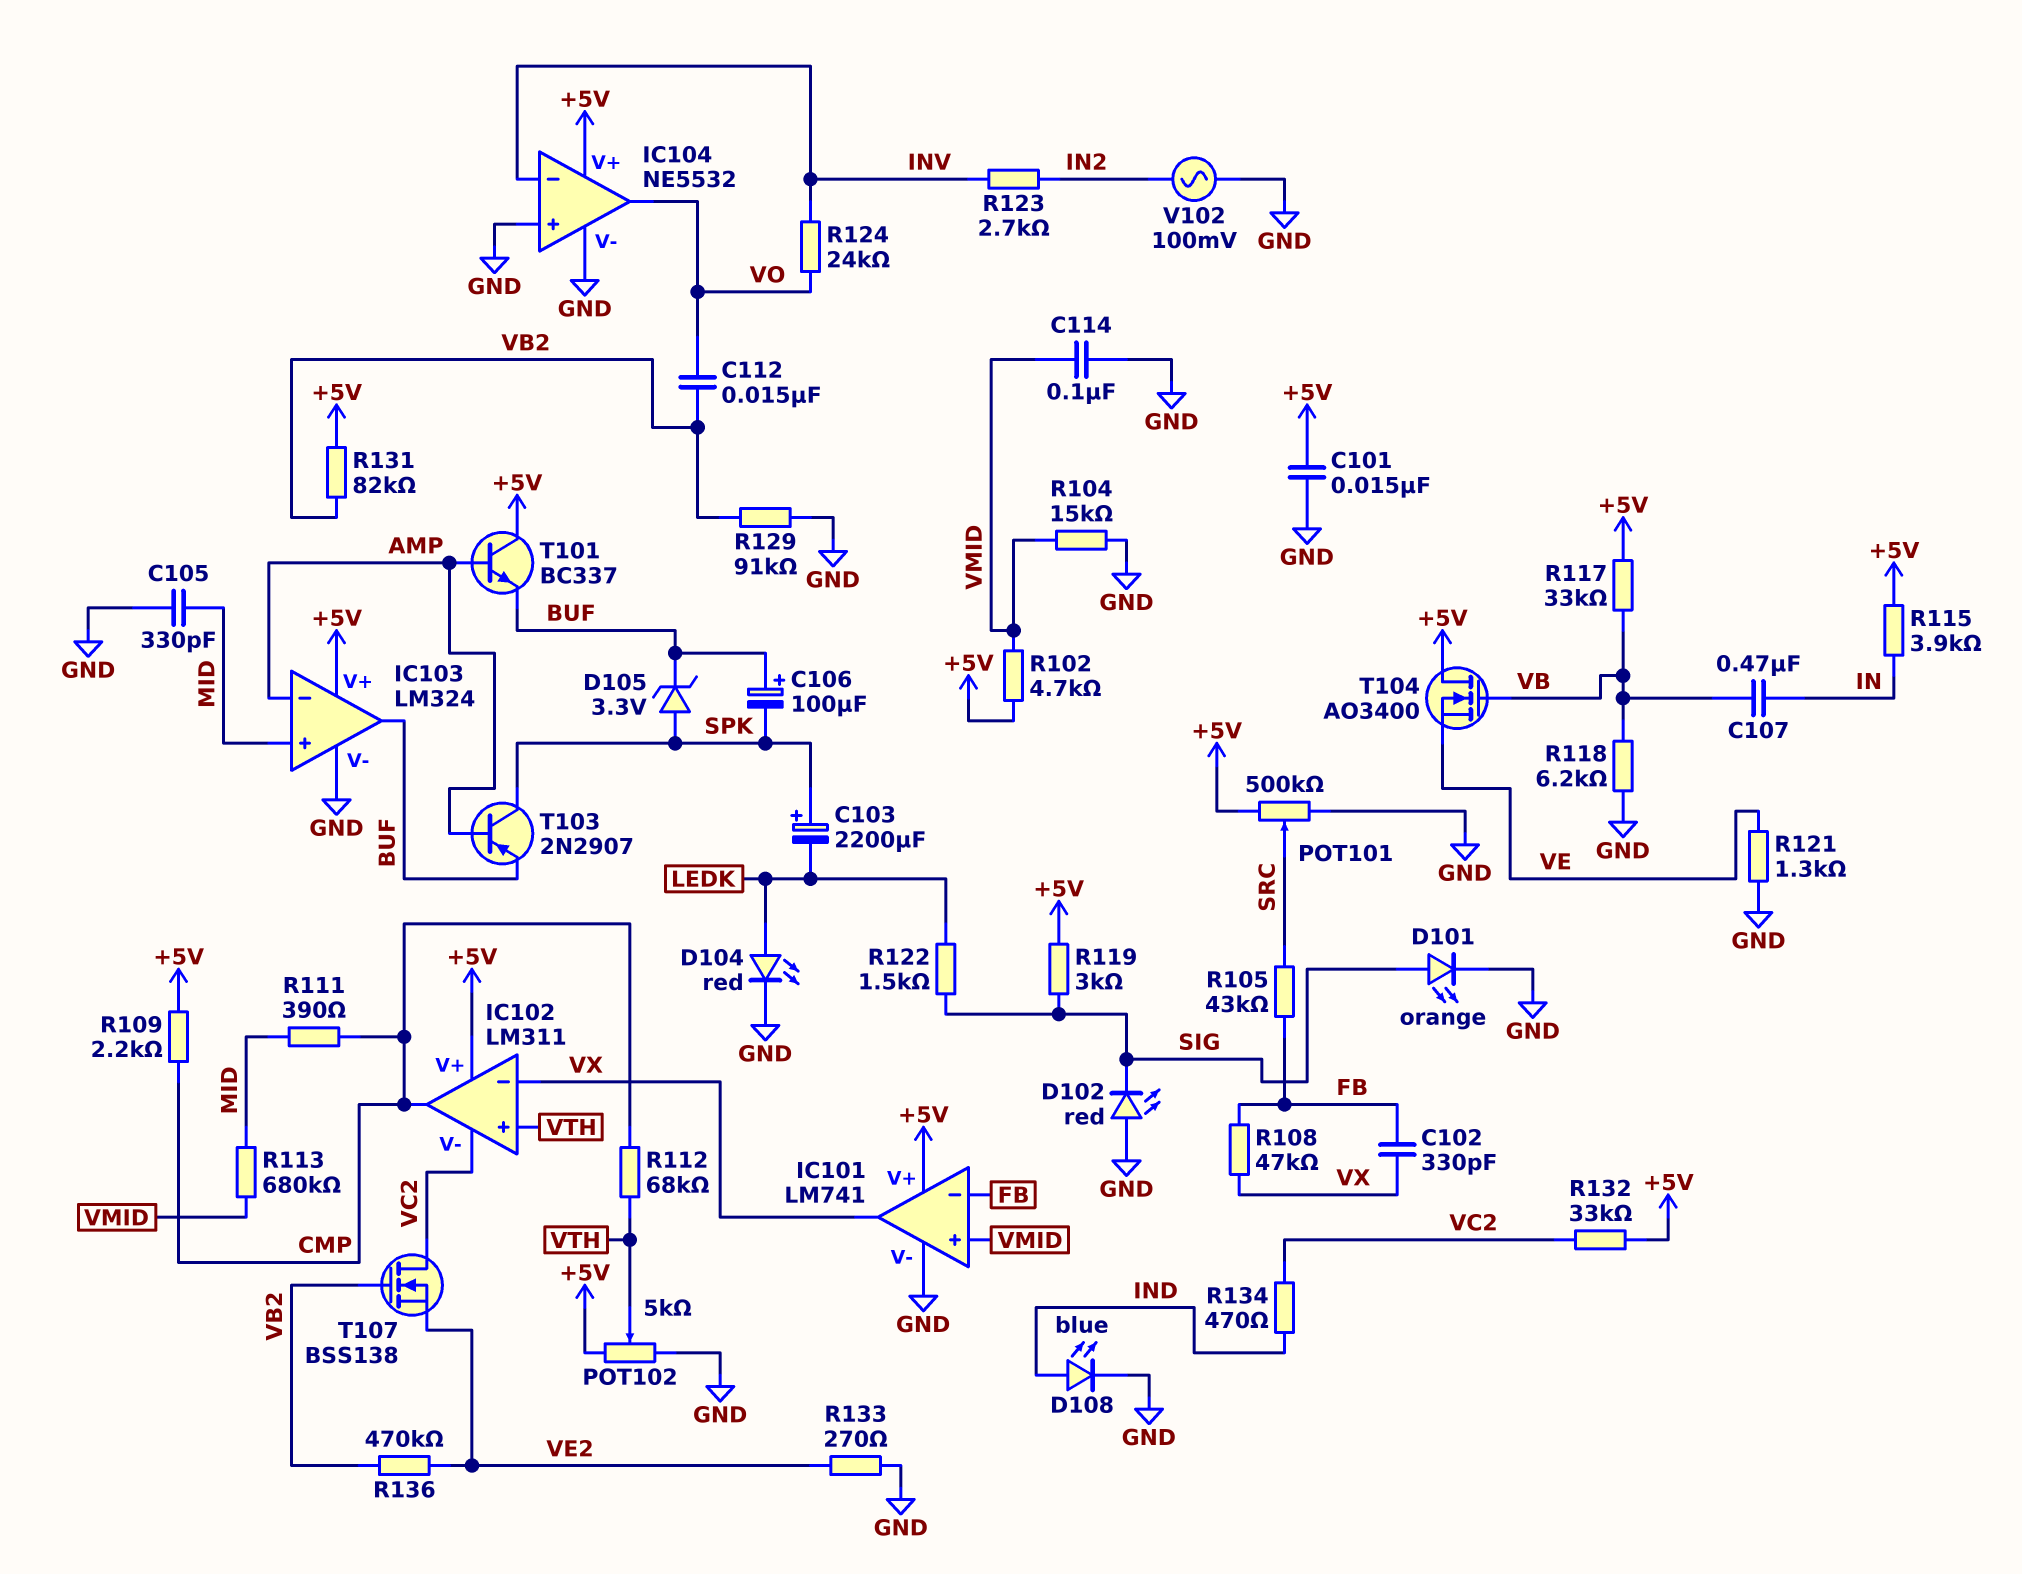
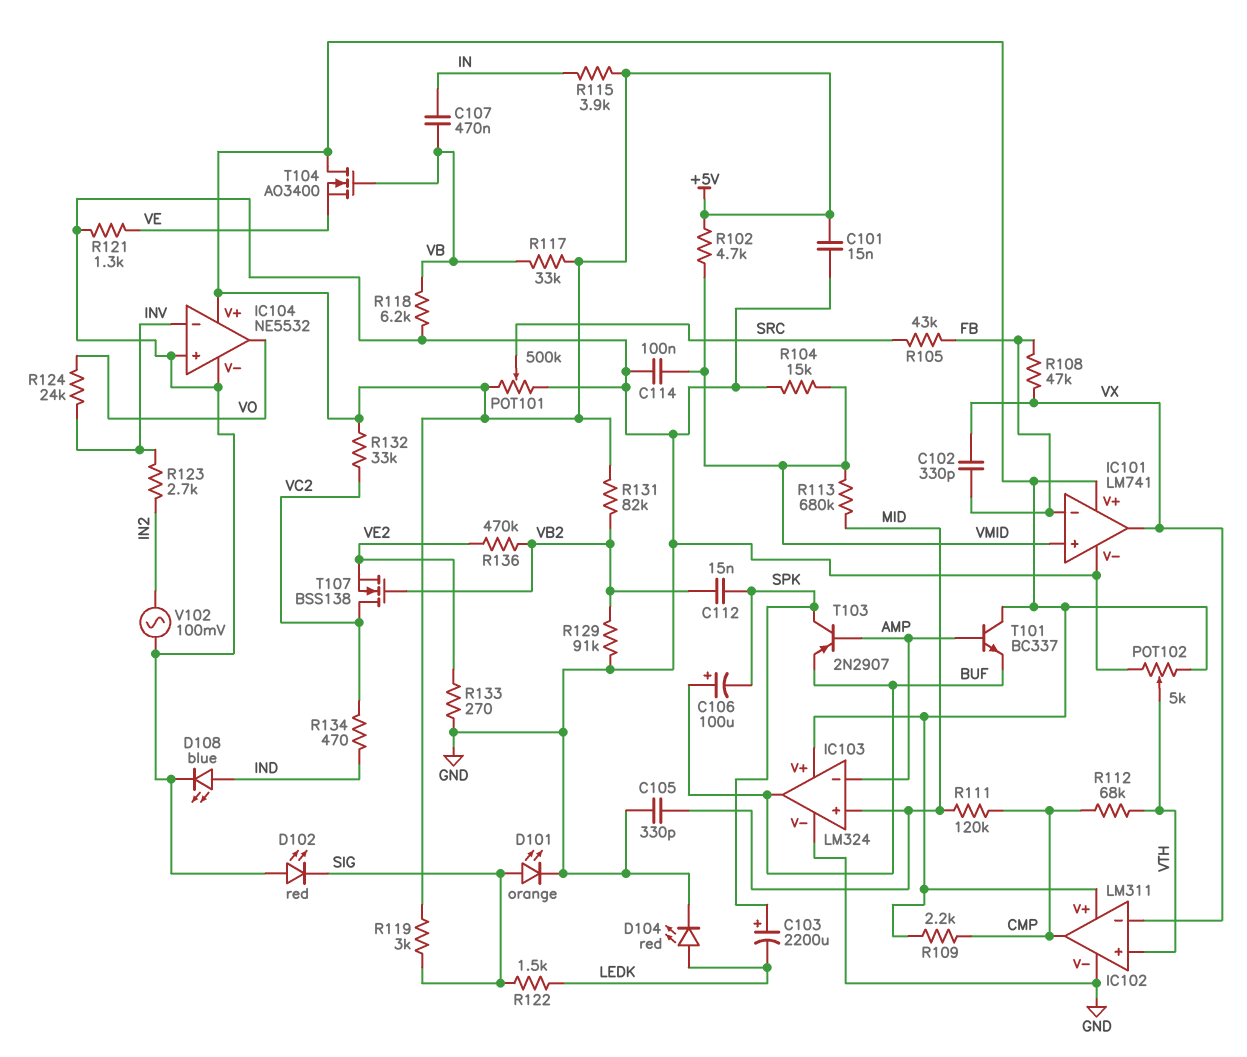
C112: 15nF (VB2, VO) -> 15nF (SPK, VB2)
D105: zener 3.3V (A SPK, K BUF) -> none
IC102 pin V-: VC2 -> GND
R111: 390 (CMP, MID) -> 120k (CMP, MID)

